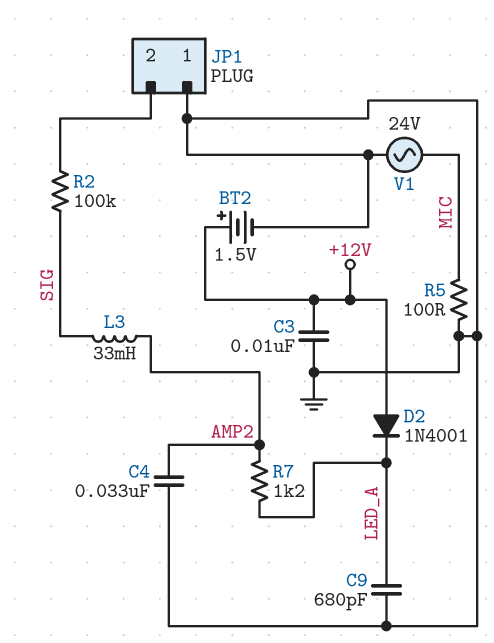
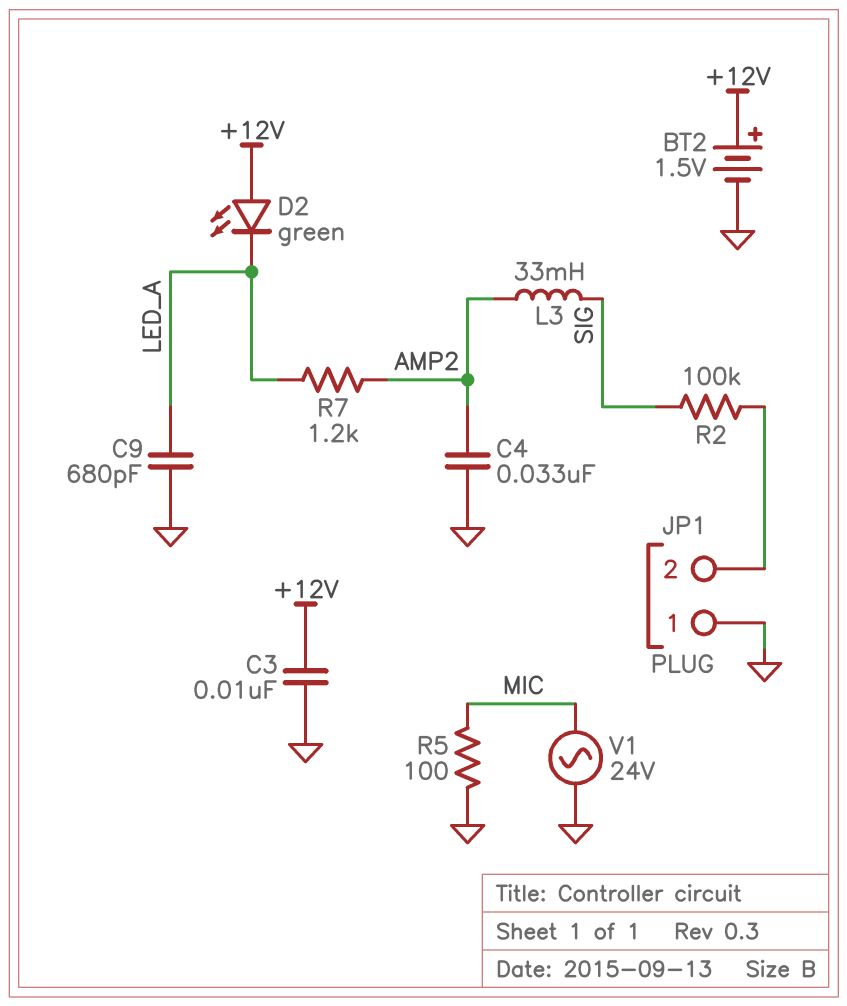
D2: diode 1N4001 (A +12V, K LED_A) -> LED green (A +12V, K LED_A)

